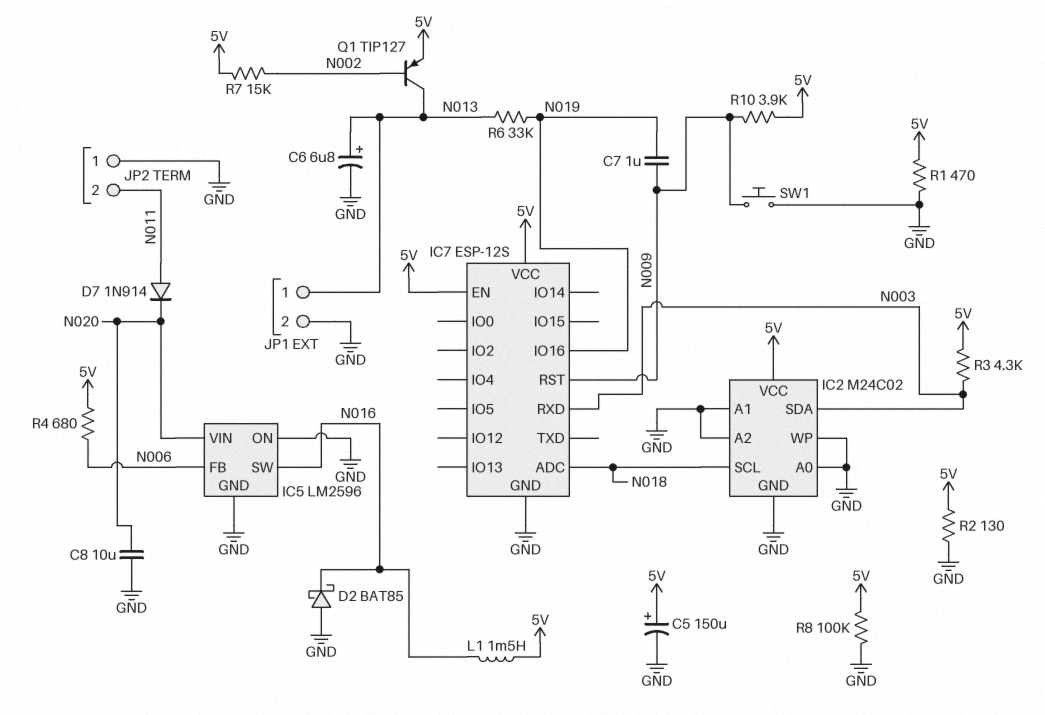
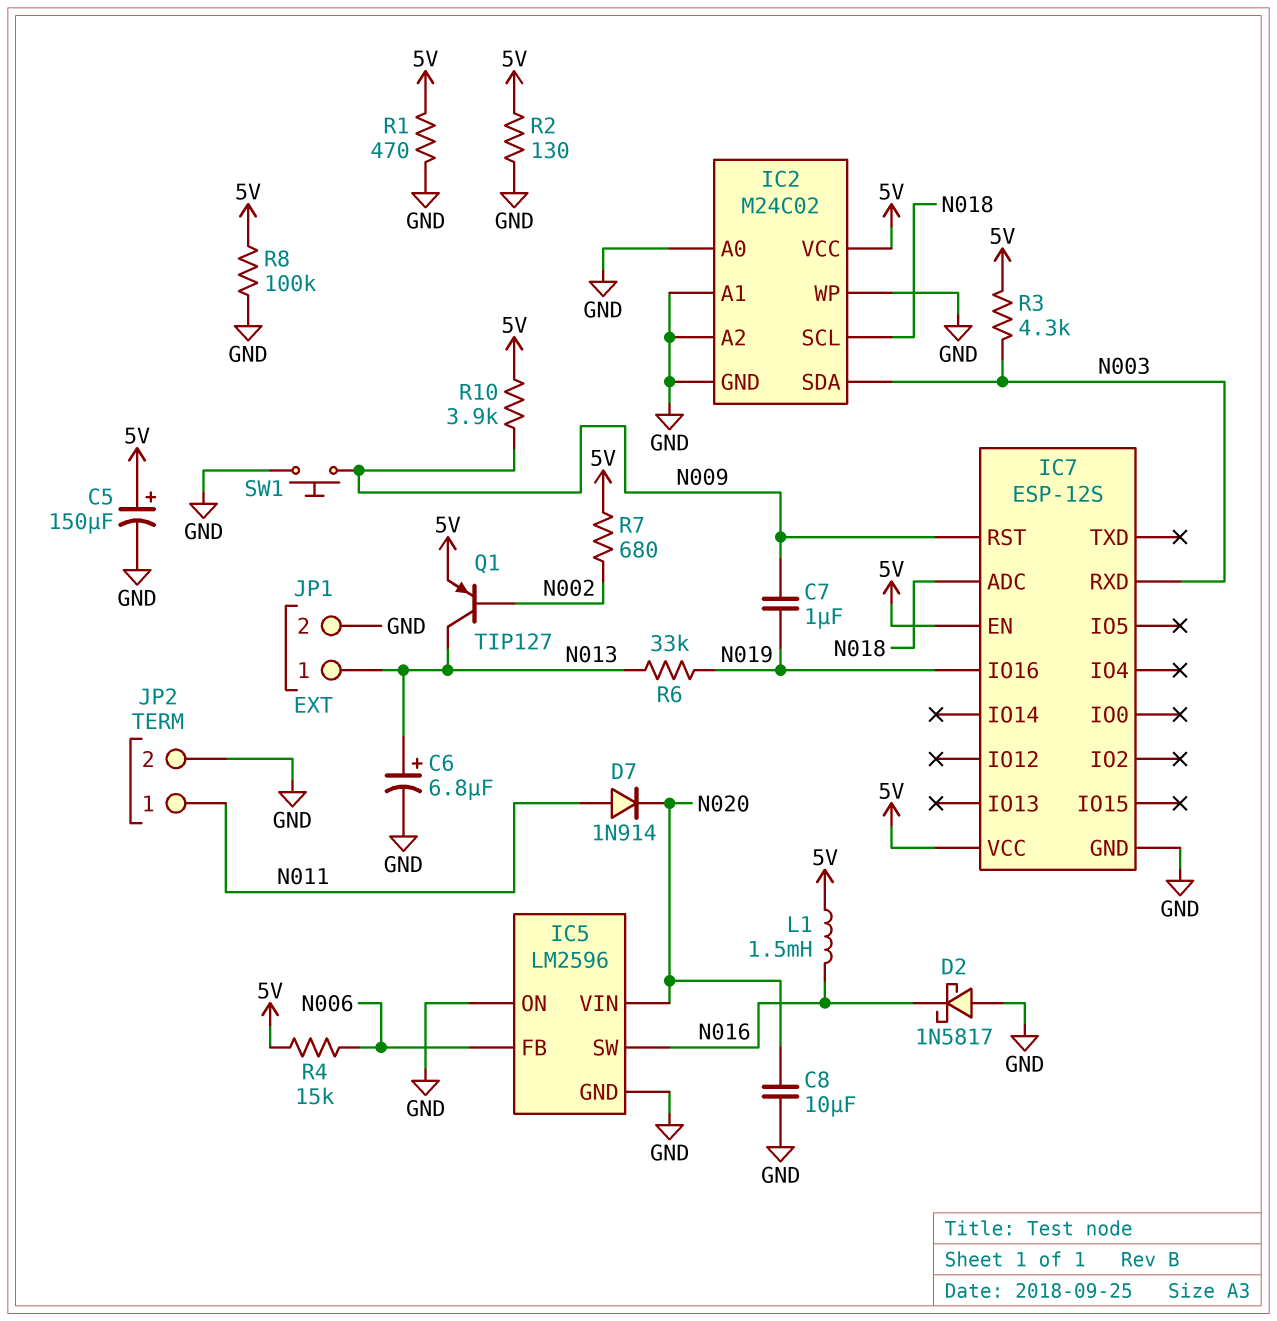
D2: schottky BAT85 (A GND, K N016) -> schottky 1N5817 (A GND, K N016)
JP2 pin 1: GND -> N011
JP2 pin 2: N011 -> GND
R4: 680 (5V, N006) -> 15k (5V, N006)
R7: 15k (5V, N002) -> 680 (5V, N002)

